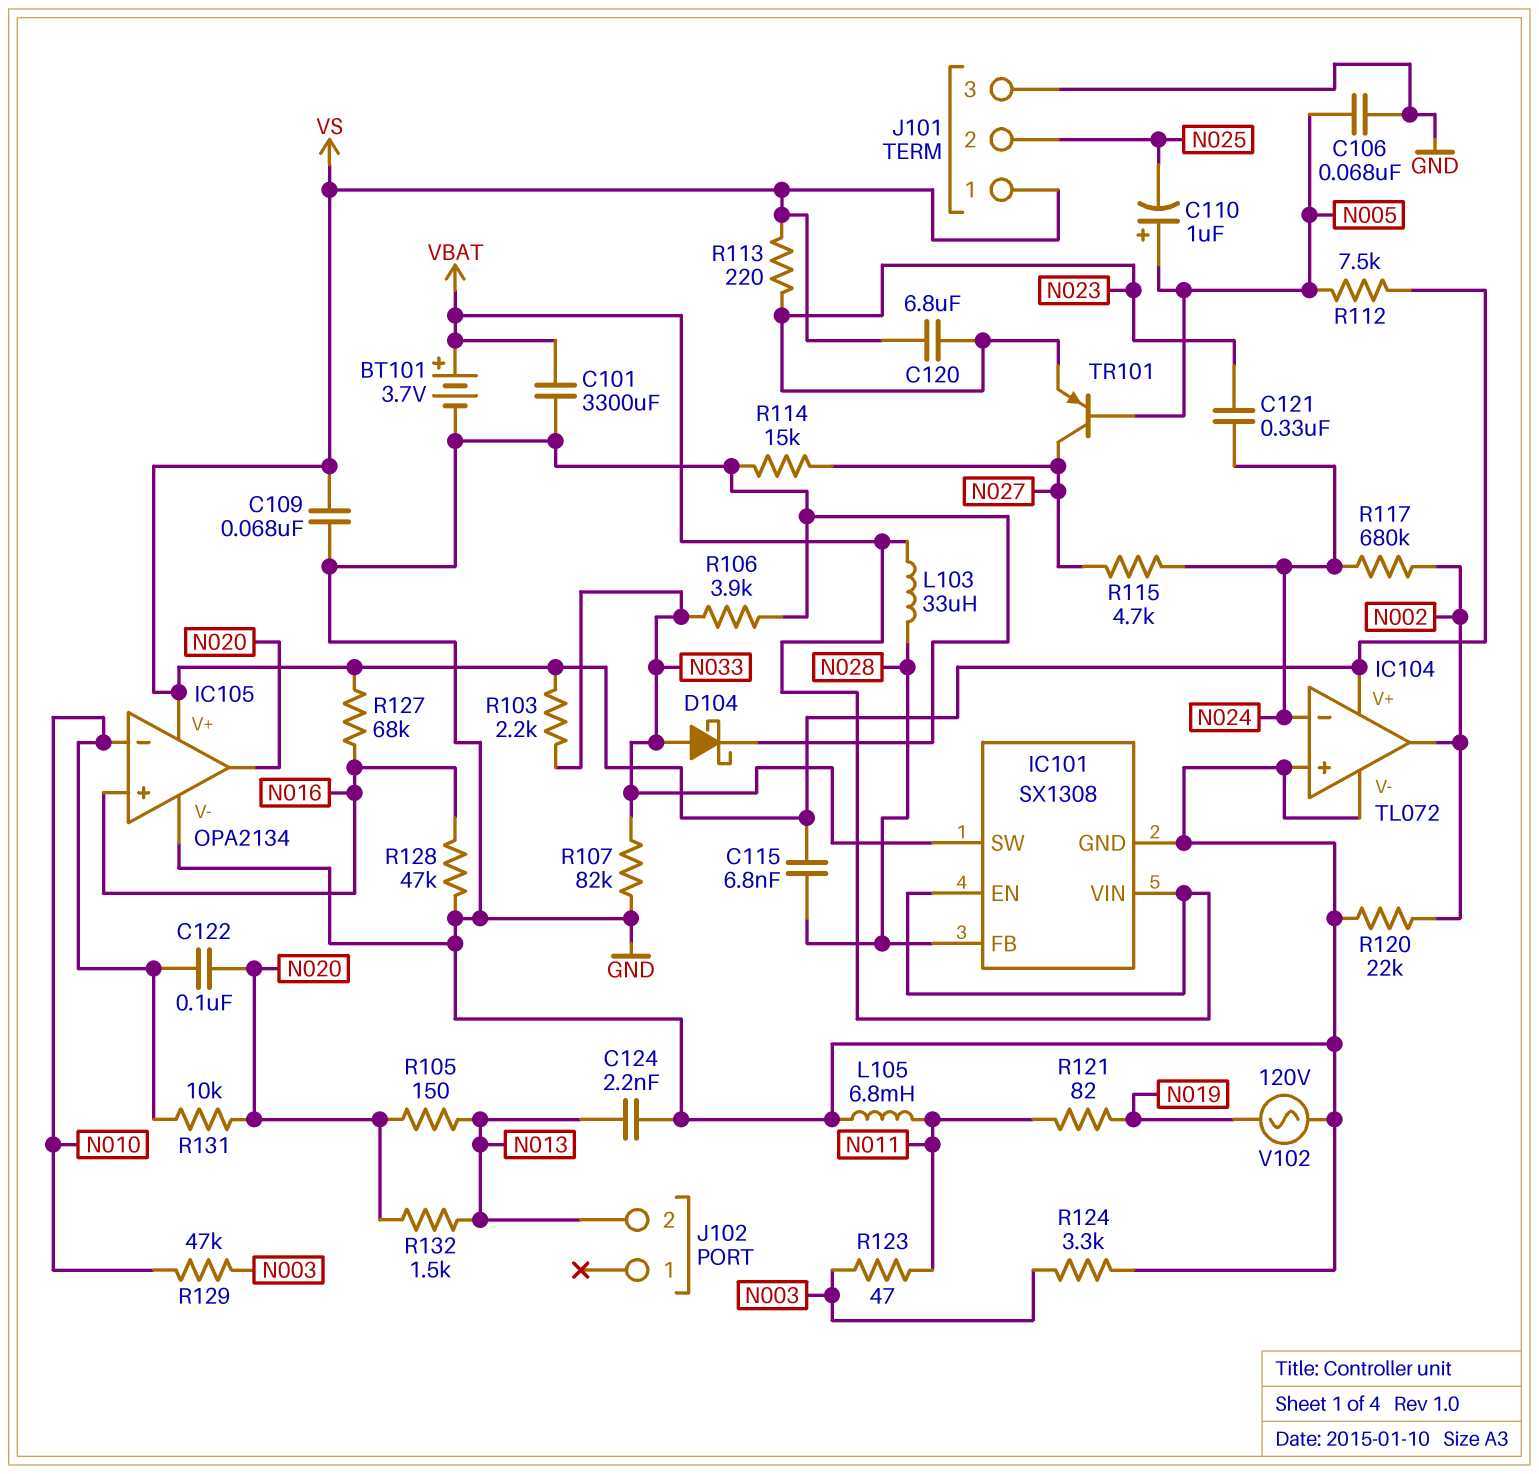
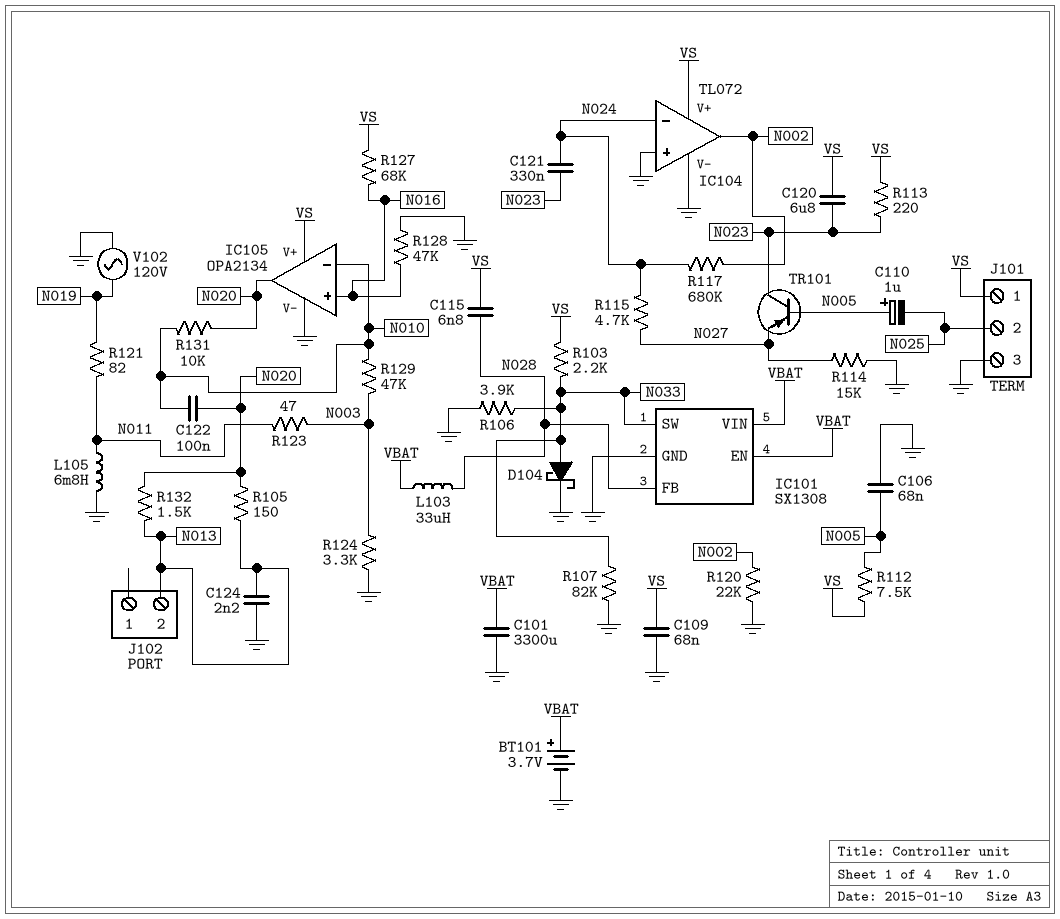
TR101: PNP (B N005, C N027, E N023) -> PNP (B N005, C N023, E N027)

